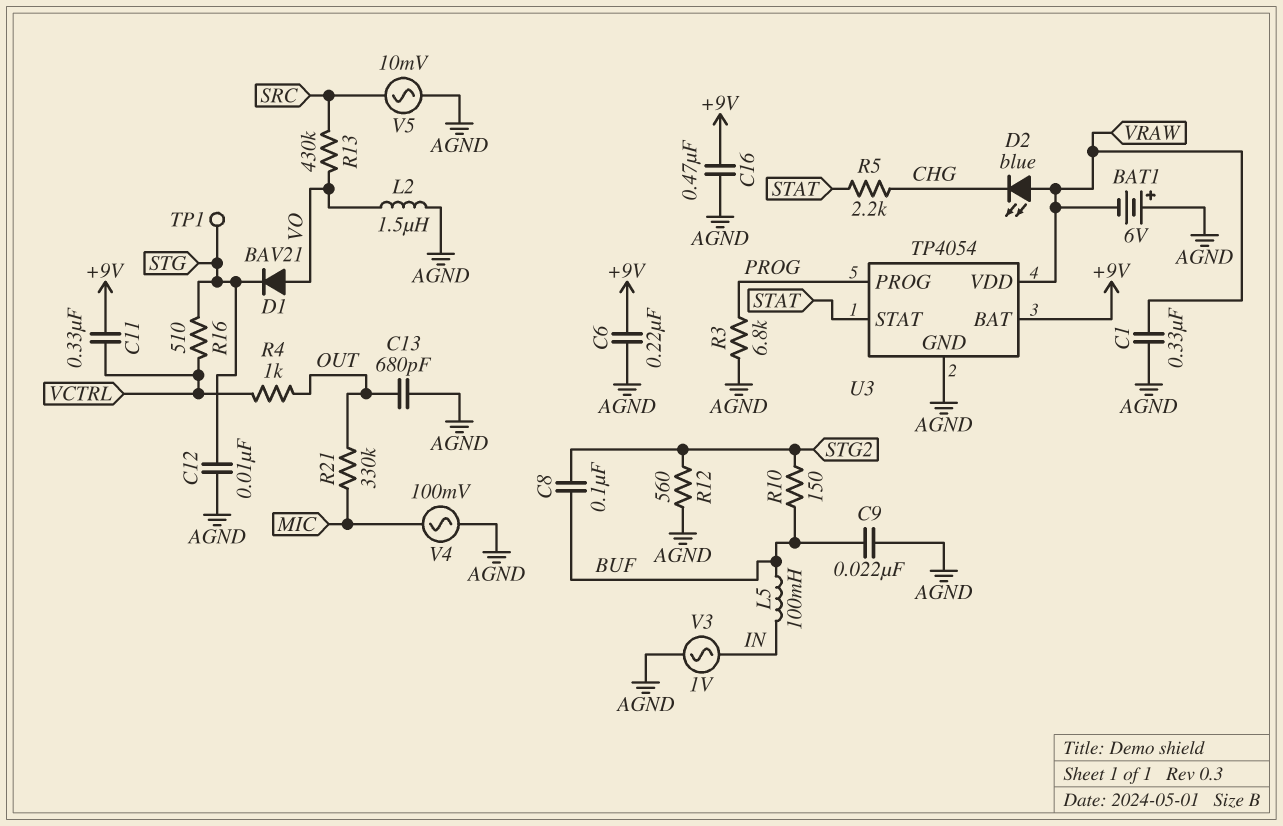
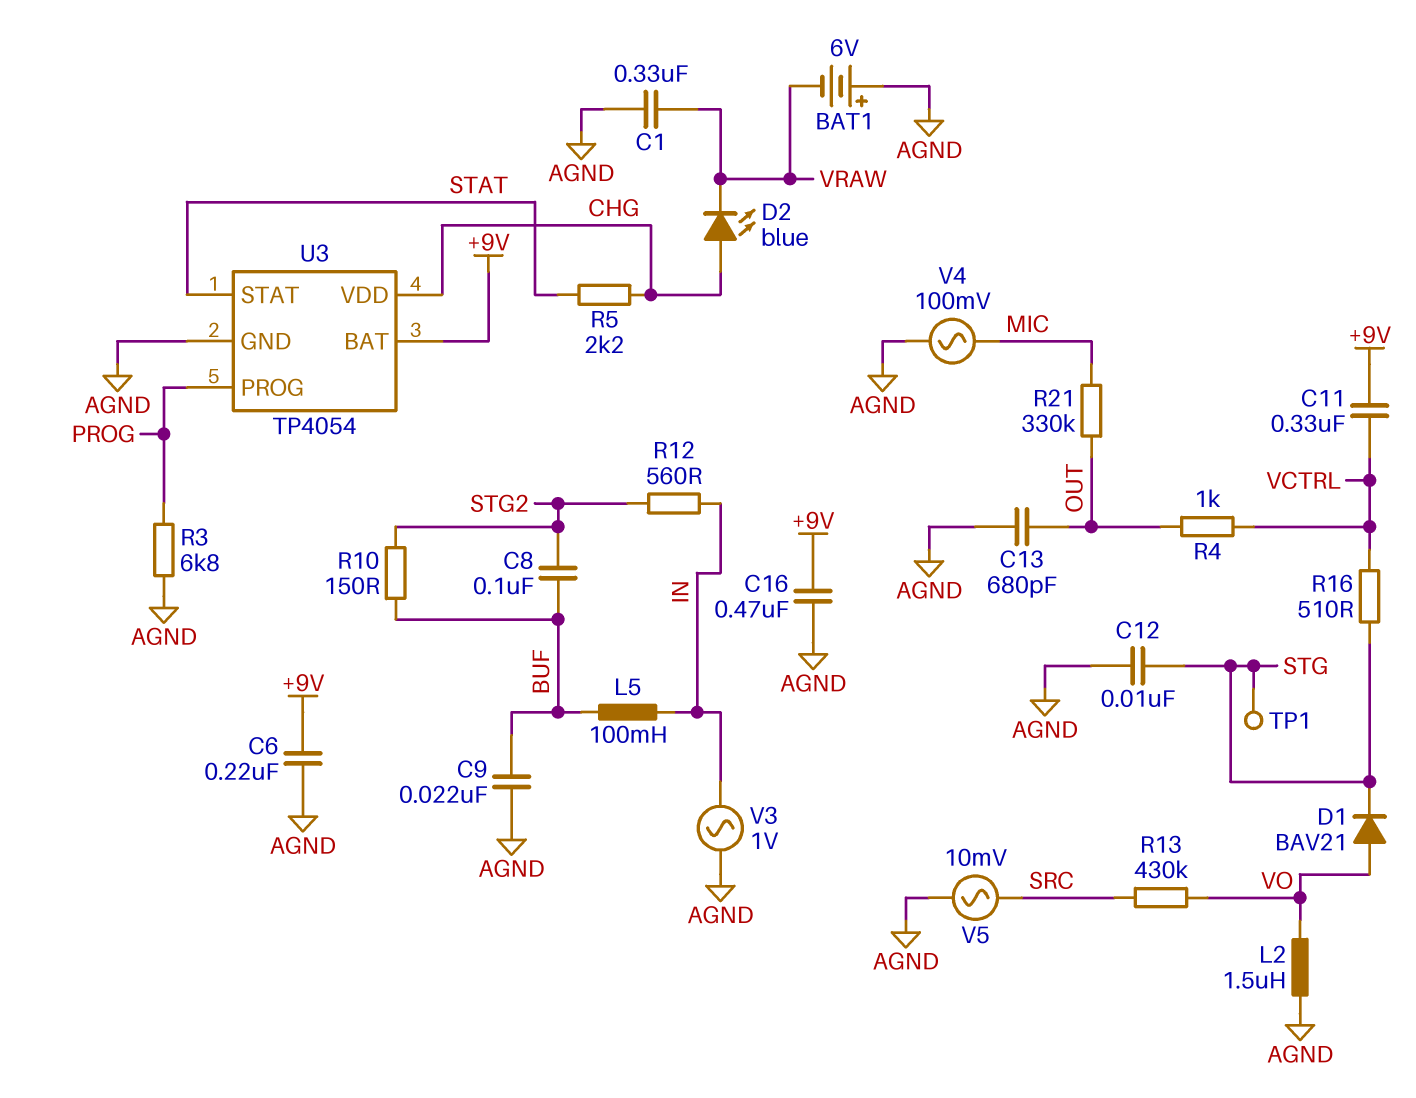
D2: LED blue (A VRAW, K CHG) -> LED blue (A CHG, K VRAW)
R12: 560 (AGND, STG2) -> 560 (IN, STG2)
U3 pin VDD: VRAW -> CHG

